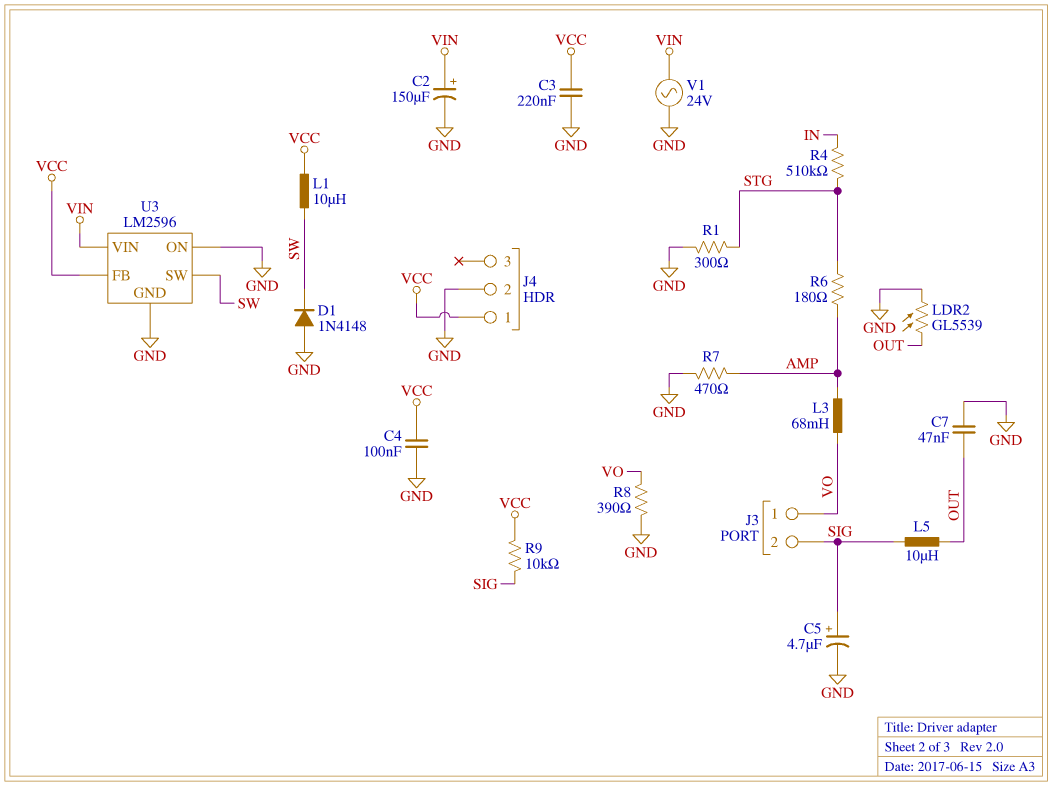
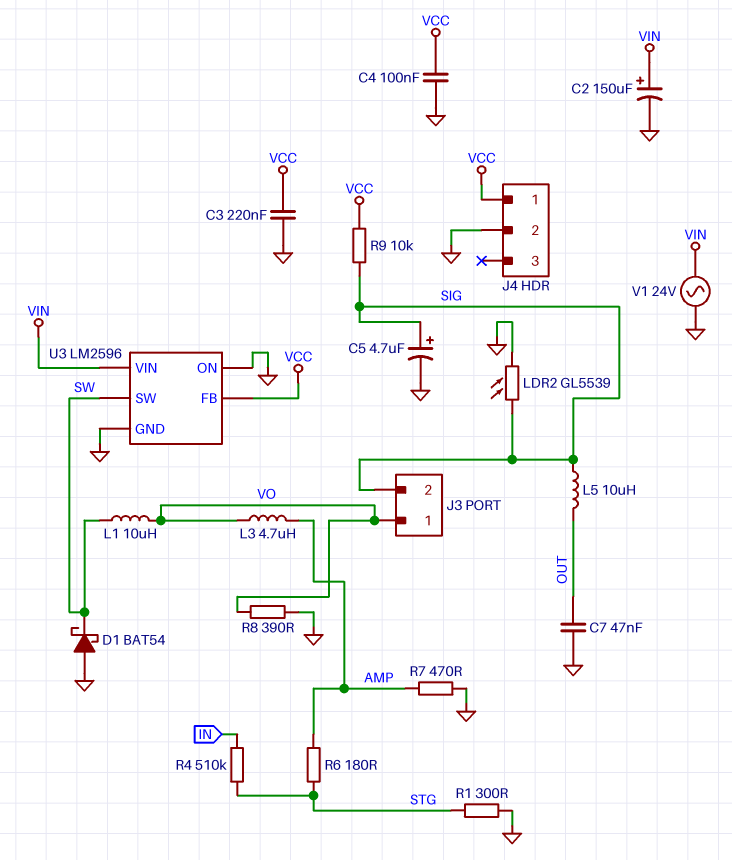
D1: diode 1N4148 (A GND, K SW) -> schottky BAT54 (A GND, K SW)
L1: 10uH (SW, VCC) -> 10uH (SW, VO)
L3: 68mH (AMP, VO) -> 4.7uH (AMP, VO)
LDR2: GL5539 (GND, OUT) -> GL5539 (GND, SIG)

